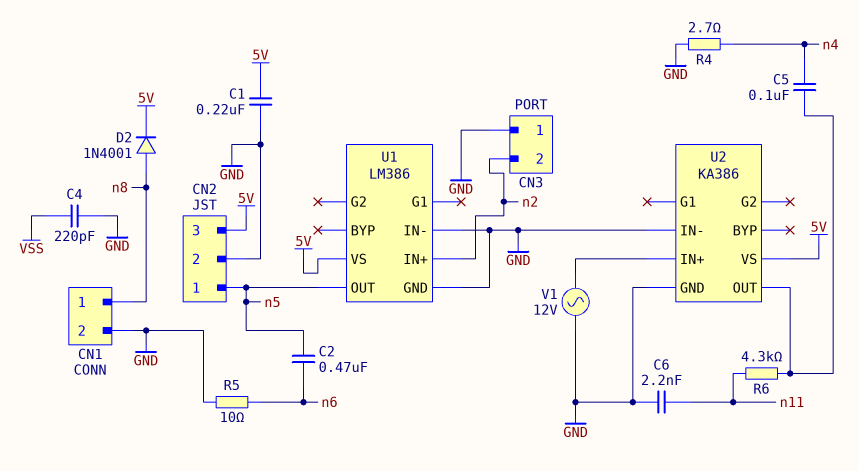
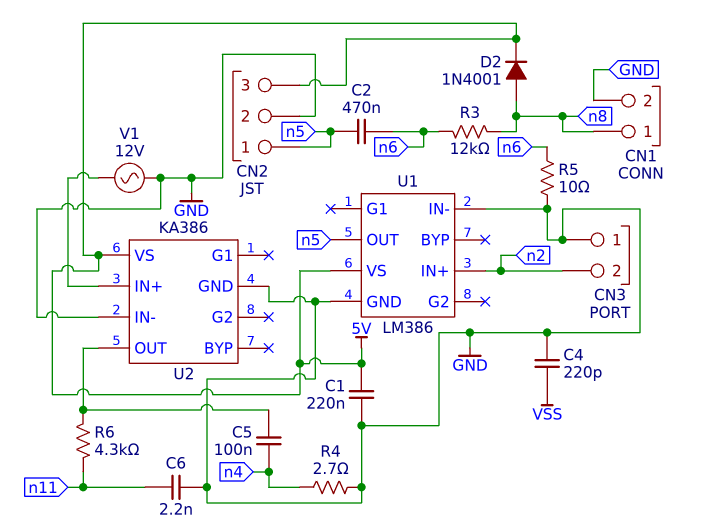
R3: none -> 12k (n6, n8)

